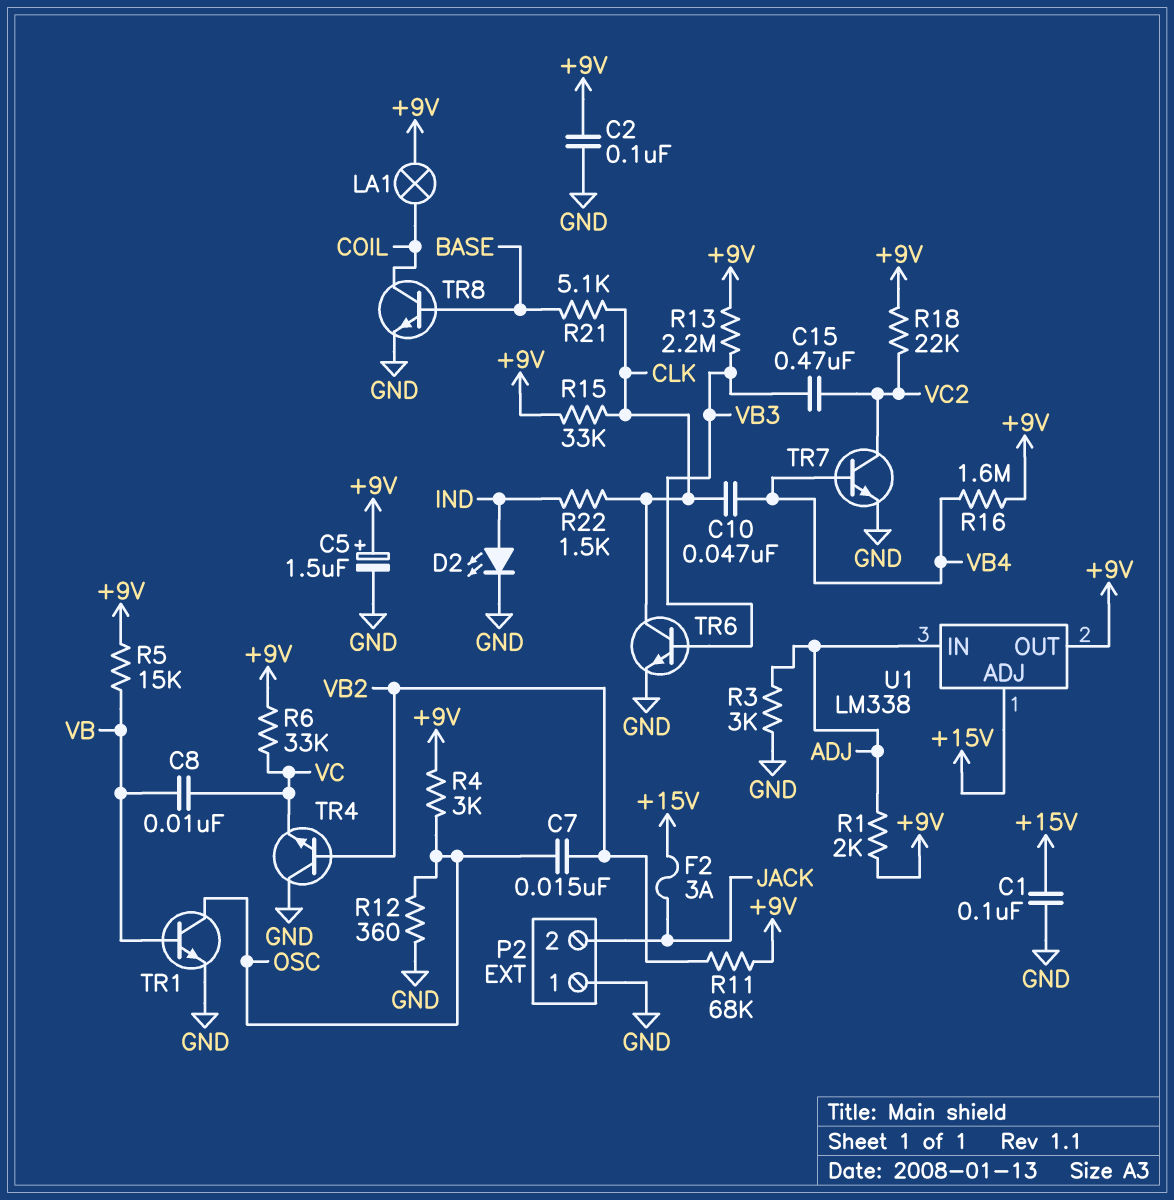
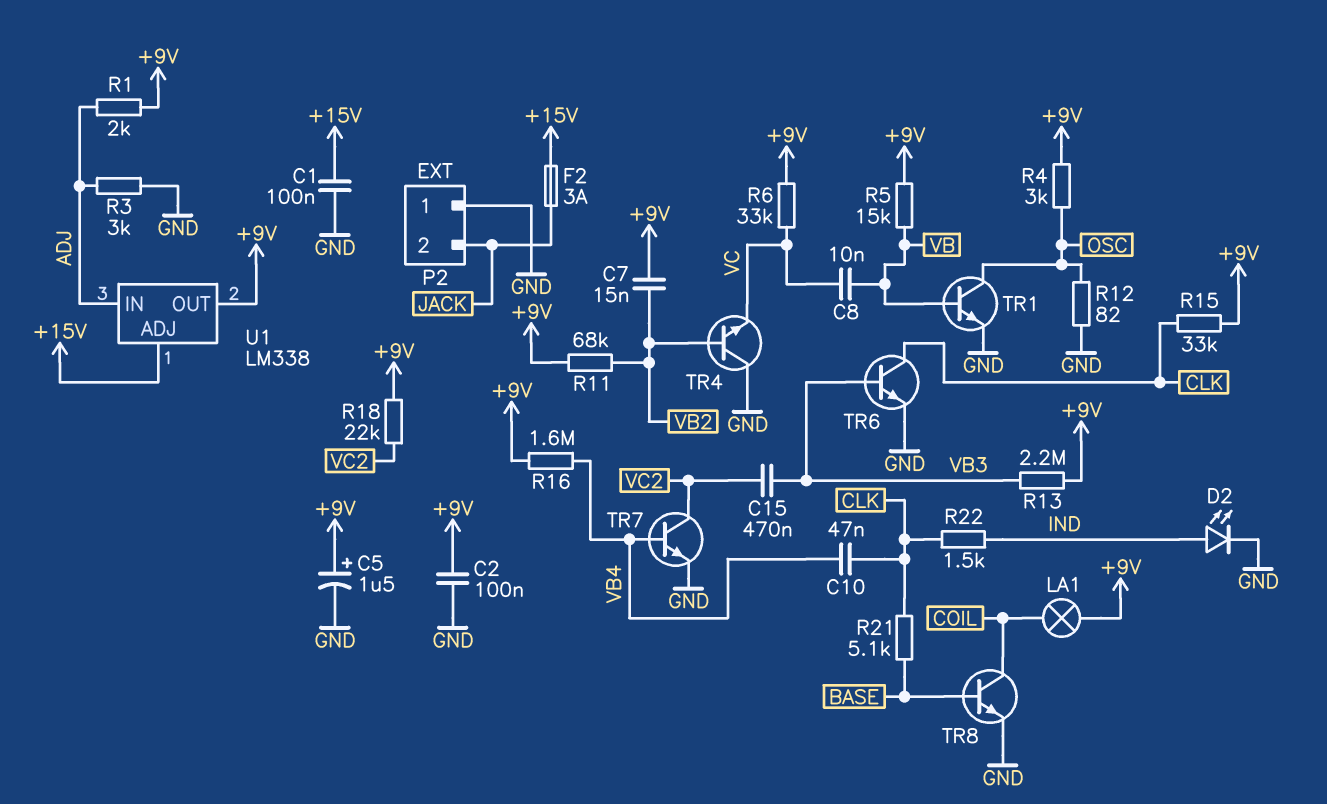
C7: 15nF (OSC, VB2) -> 15nF (+9V, VB2)
R12: 360 (GND, OSC) -> 82 (GND, OSC)

